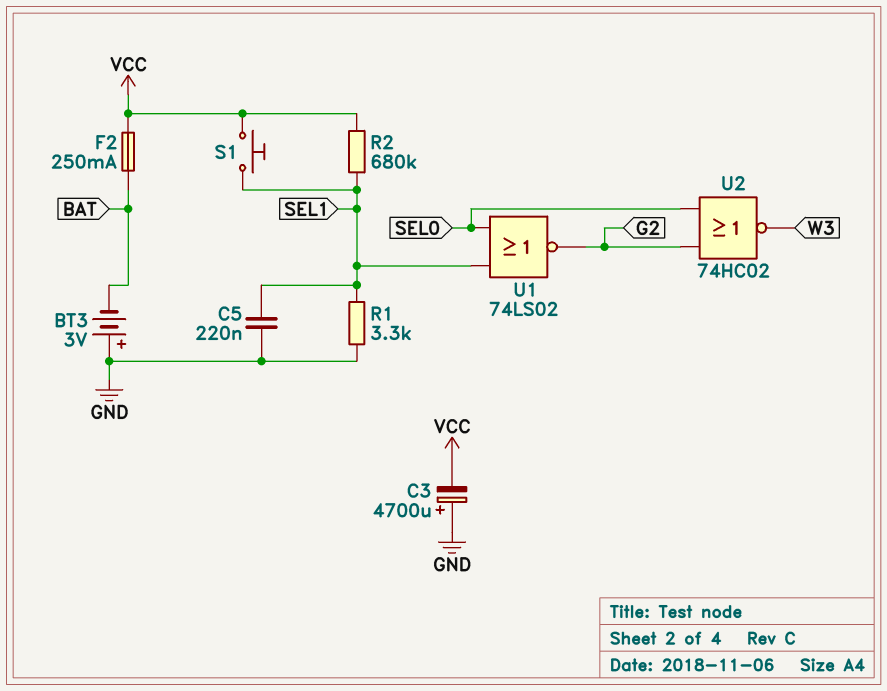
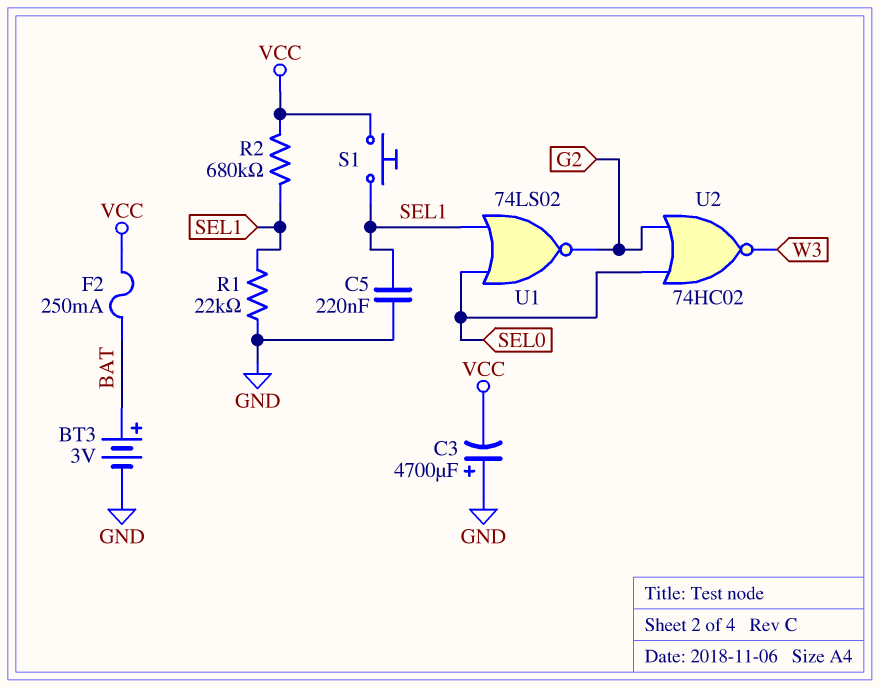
BT3: 3V (plus GND, minus BAT) -> 3V (plus BAT, minus GND)
R1: 3.3k (GND, SEL1) -> 22k (GND, SEL1)

